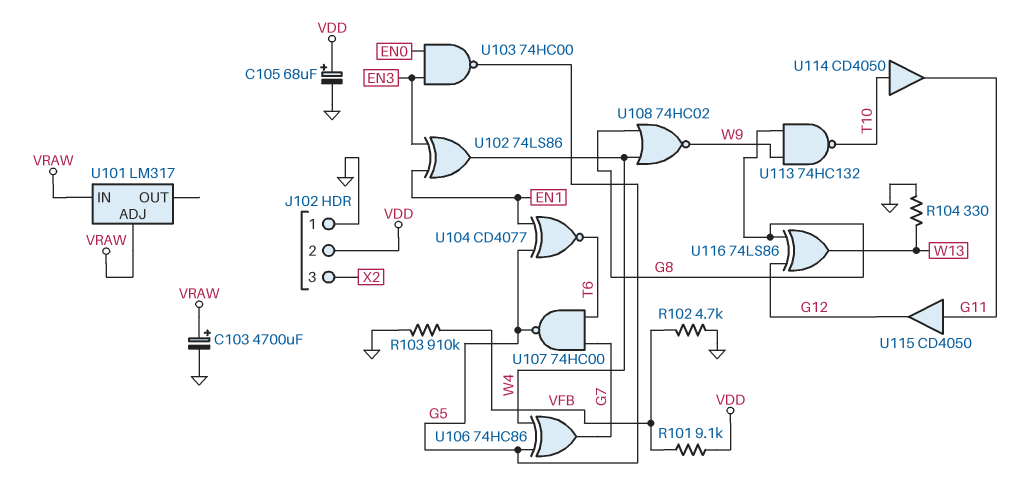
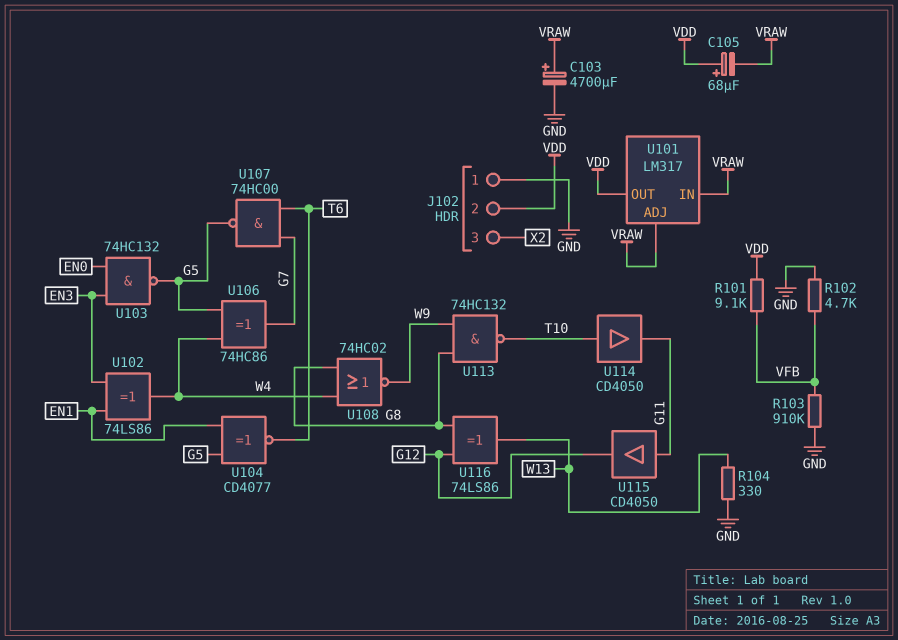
C105: 68uF (plus VDD, minus GND) -> 68uF (plus VDD, minus VRAW)
U101 pin OUT: none -> VDD
U103: NAND 74HC00 (in EN0, in EN3, out G5) -> NAND 74HC132 (in EN0, in EN3, out G5)

